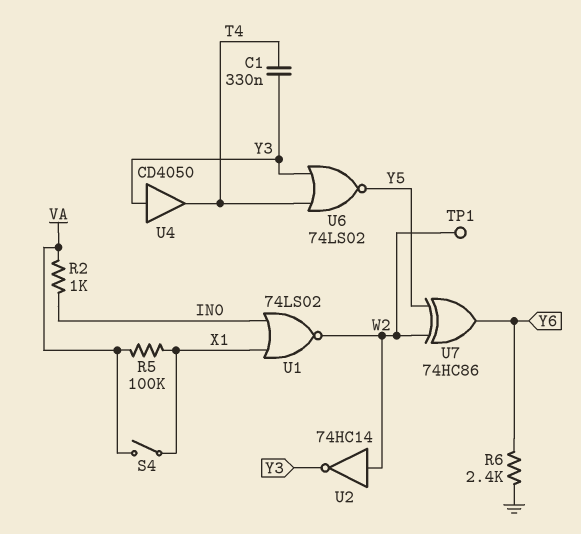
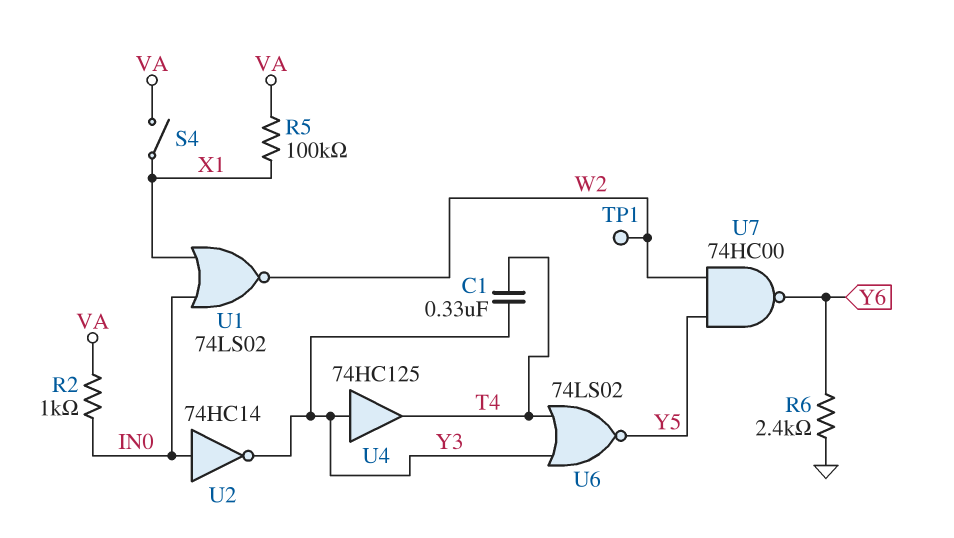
U2: NOT 74HC14 (in W2, out Y3) -> NOT 74HC14 (in IN0, out Y3)
U4: buffer CD4050 (in Y3, out T4) -> buffer 74HC125 (in Y3, out T4)
U7: XOR 74HC86 (in W2, in Y5, out Y6) -> NAND 74HC00 (in W2, in Y5, out Y6)

